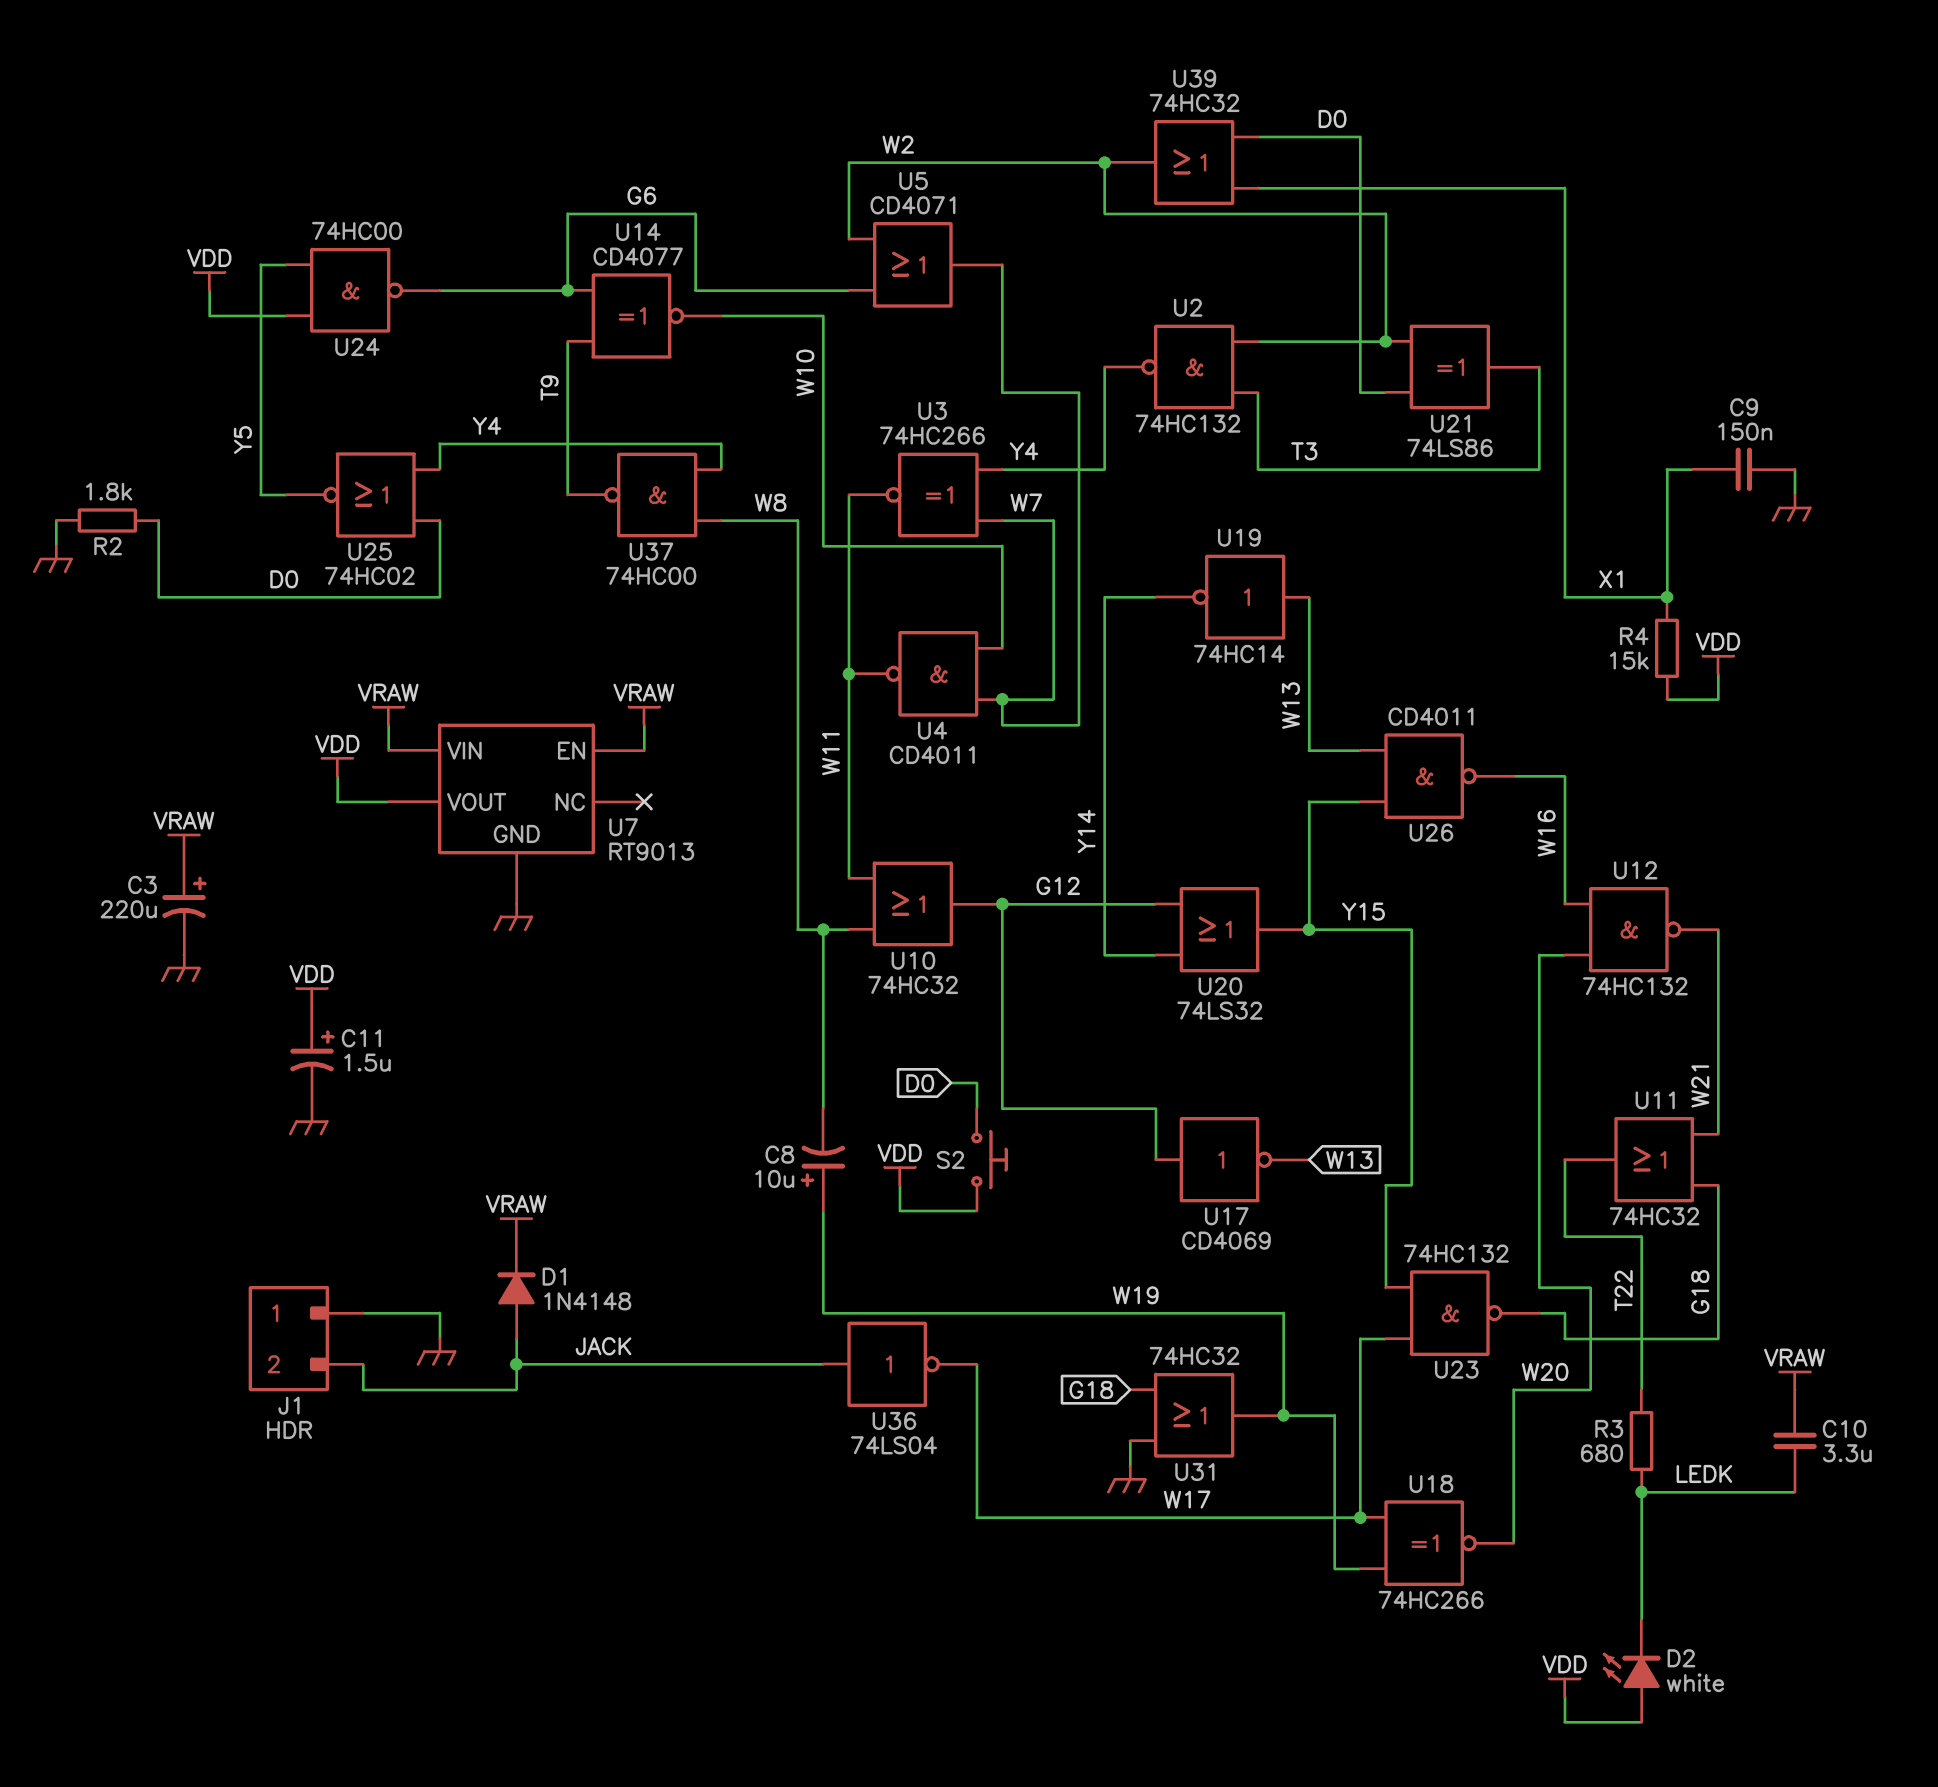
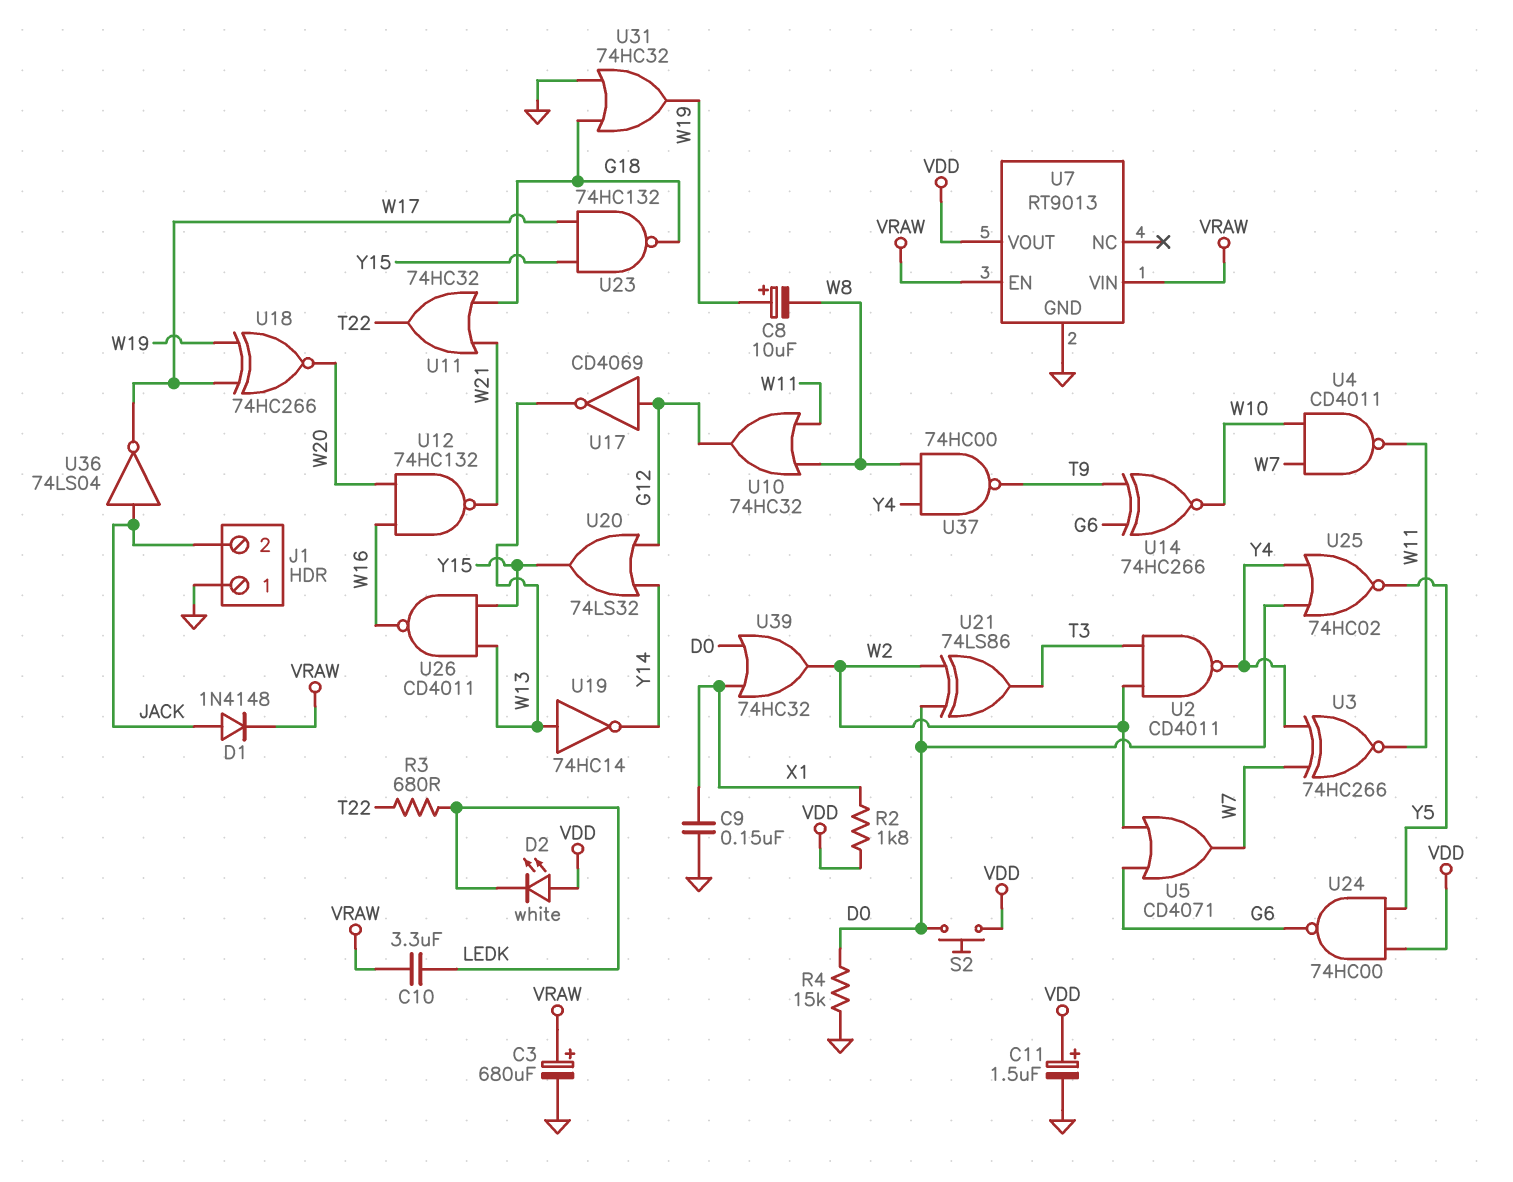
C3: 220uF (plus VRAW, minus GND) -> 680uF (plus VRAW, minus GND)
R2: 1.8k (D0, GND) -> 1.8k (VDD, X1)
R4: 15k (VDD, X1) -> 15k (D0, GND)
U2: NAND 74HC132 (in T3, in W2, out Y4) -> NAND CD4011 (in T3, in W2, out Y4)
U14: XNOR CD4077 (in G6, in T9, out W10) -> XNOR 74HC266 (in G6, in T9, out W10)

